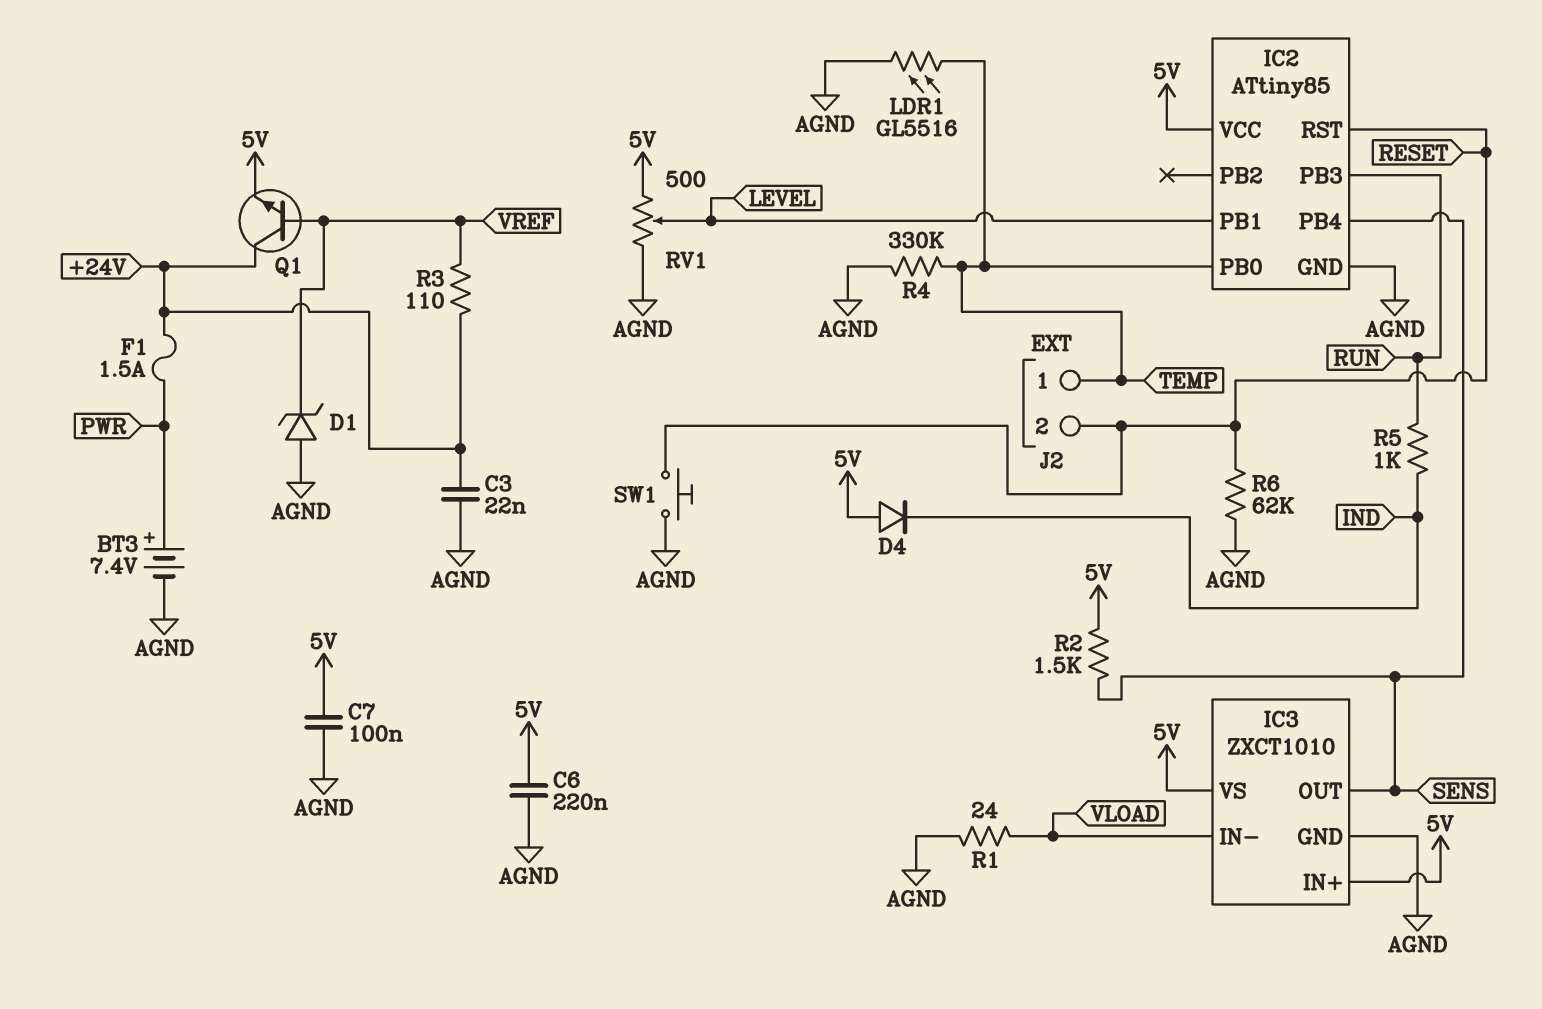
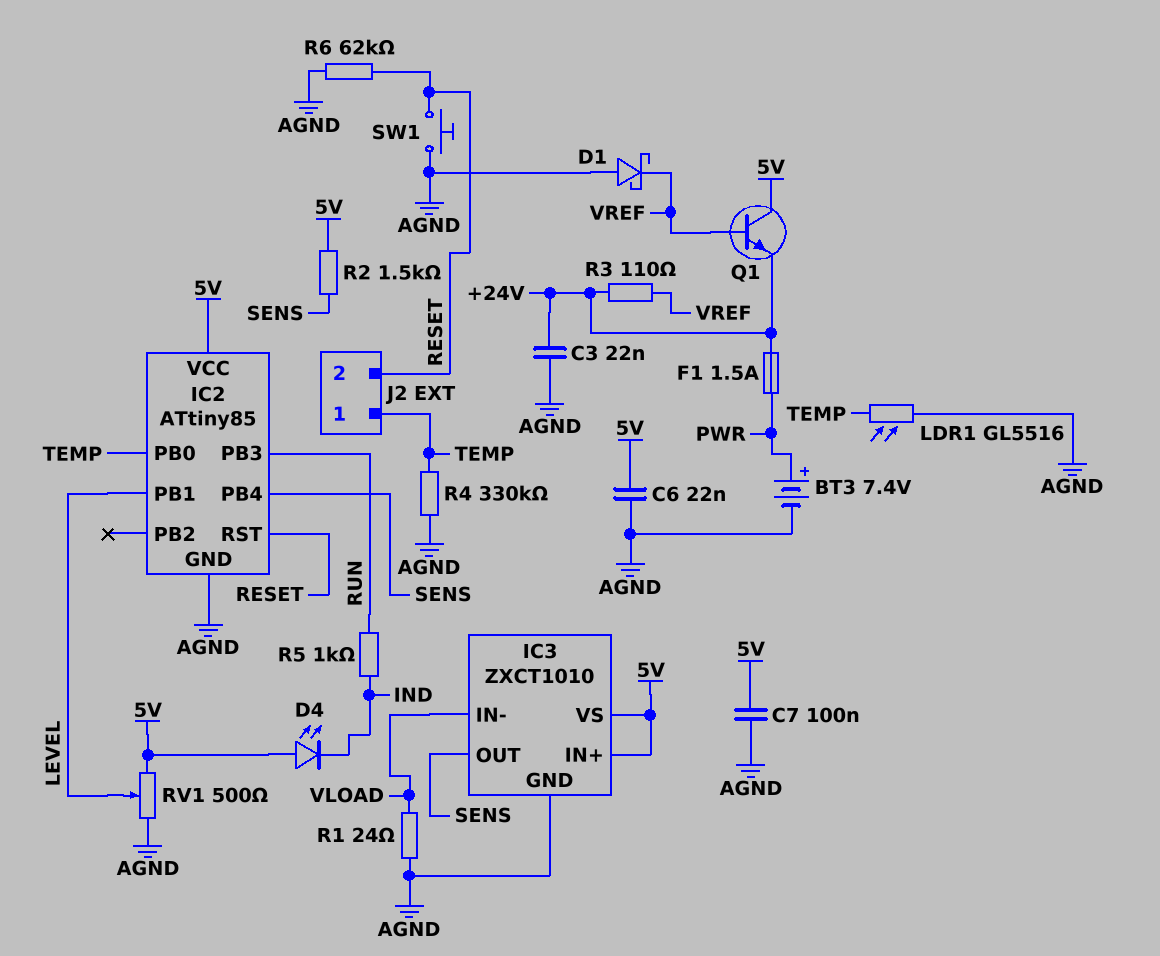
C6: 220nF (5V, AGND) -> 22nF (5V, AGND)
D1: zener (A AGND, K VREF) -> schottky (A AGND, K VREF)
D4: diode (A 5V, K IND) -> LED (A 5V, K IND)
Q1: NPN (B VREF, C +24V, E 5V) -> NPN (B VREF, C 5V, E +24V)

